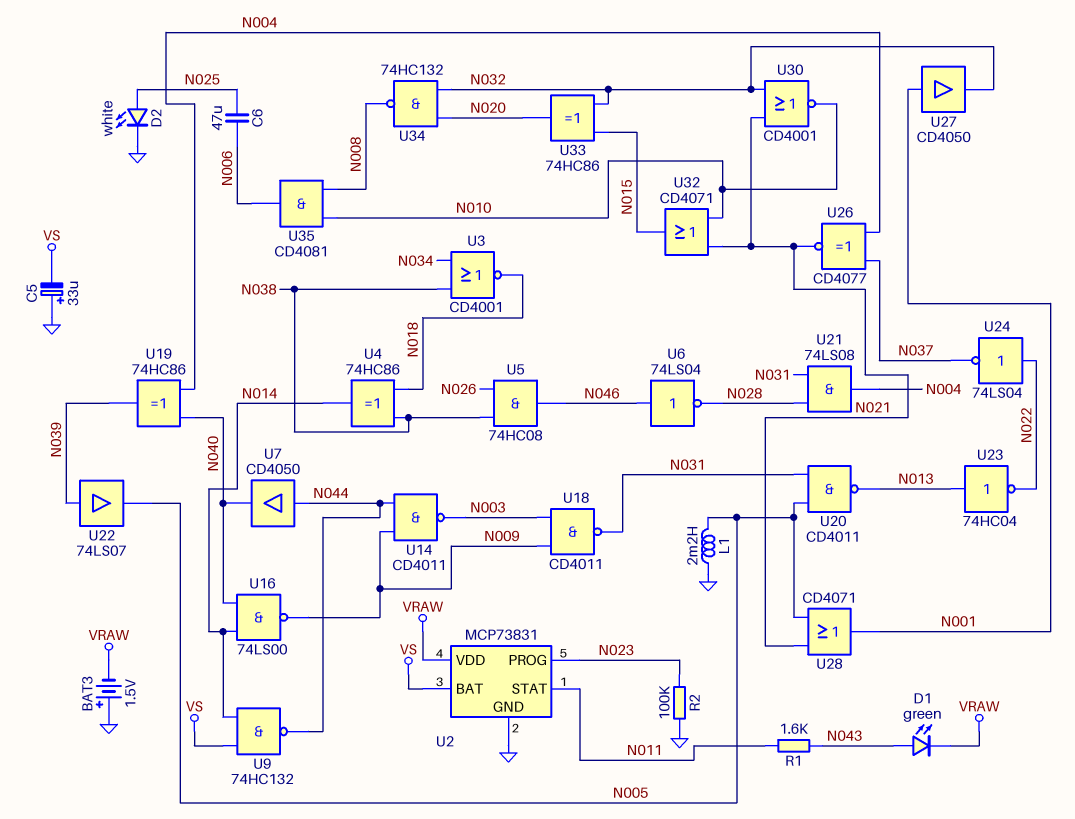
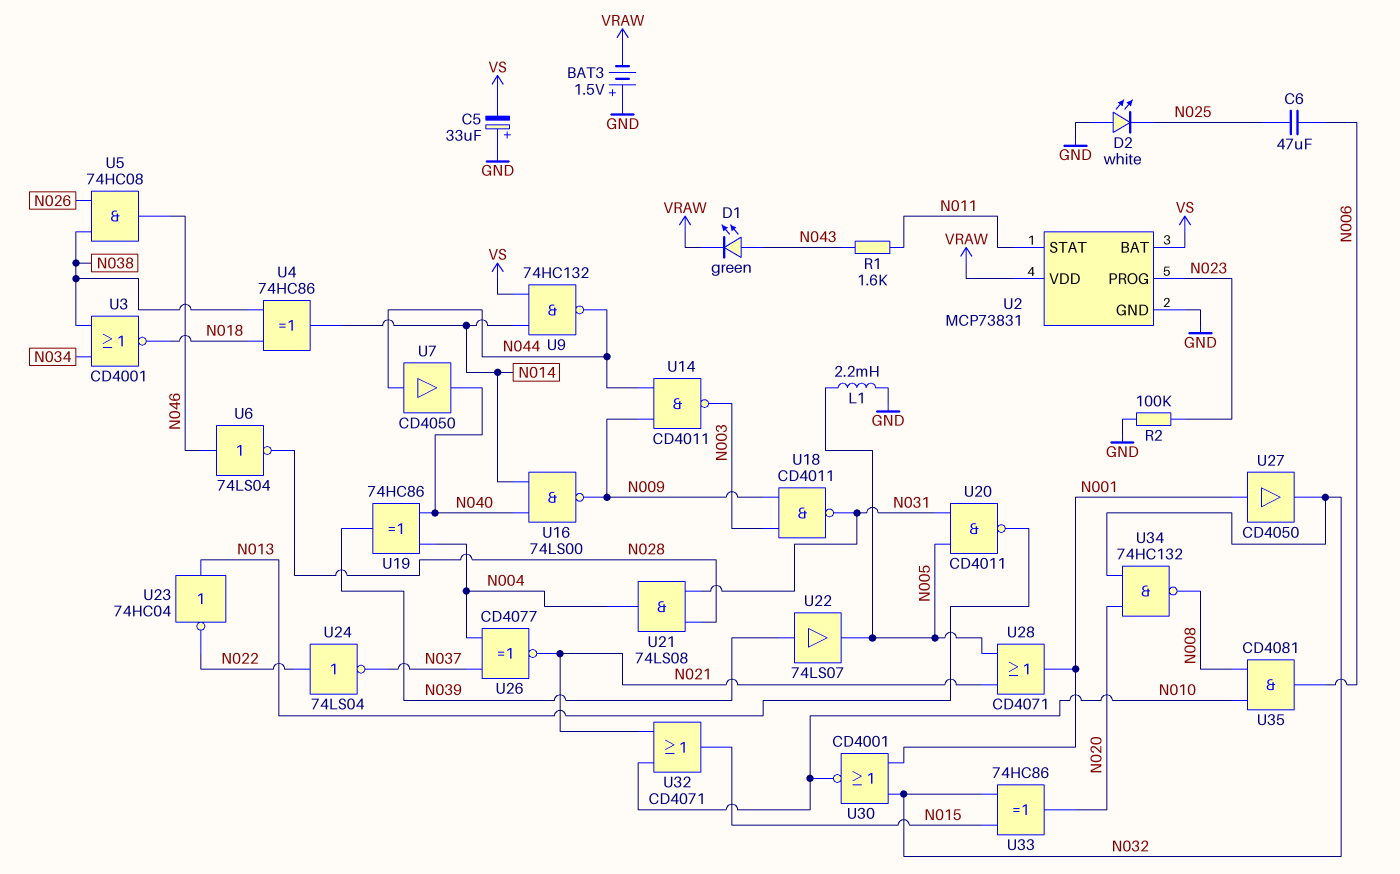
D2: LED white (A N025, K GND) -> LED white (A GND, K N025)
U30: NOR CD4001 (in N021, in N032, out N010) -> NOR CD4001 (in N001, in N032, out N010)

